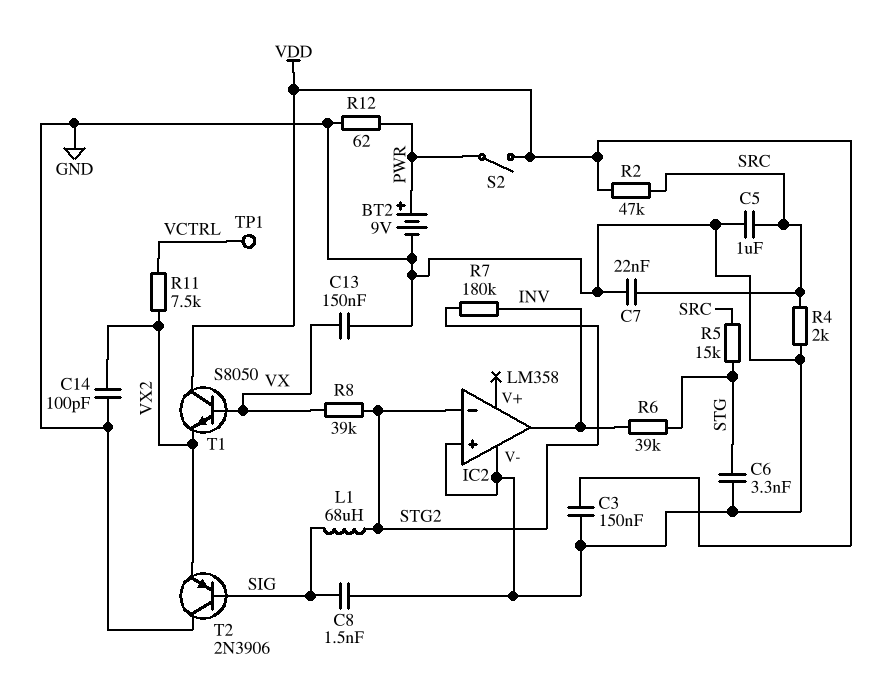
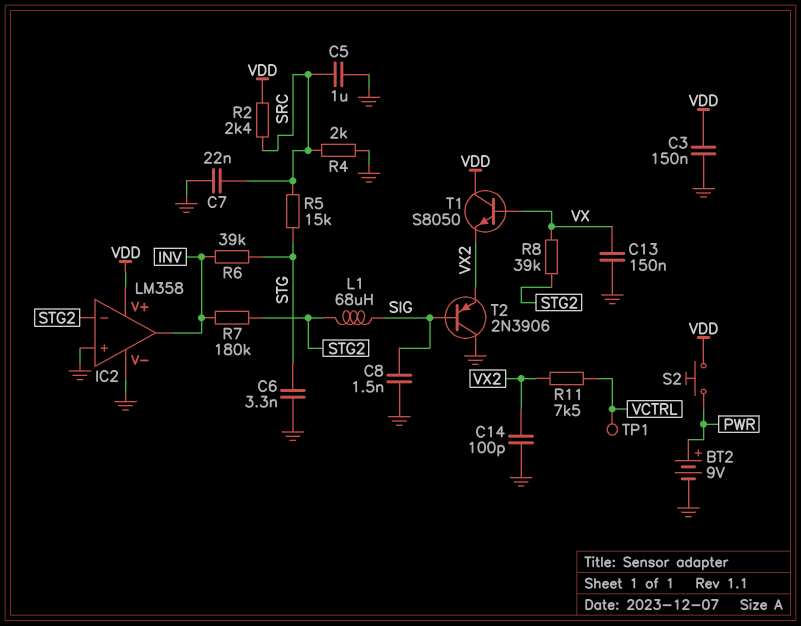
IC2 pin V+: none -> VDD
R2: 47k (SRC, VDD) -> 2.4k (SRC, VDD)
R12: 62 (GND, PWR) -> none
S2: switch (PWR, VDD) -> button (PWR, VDD)

